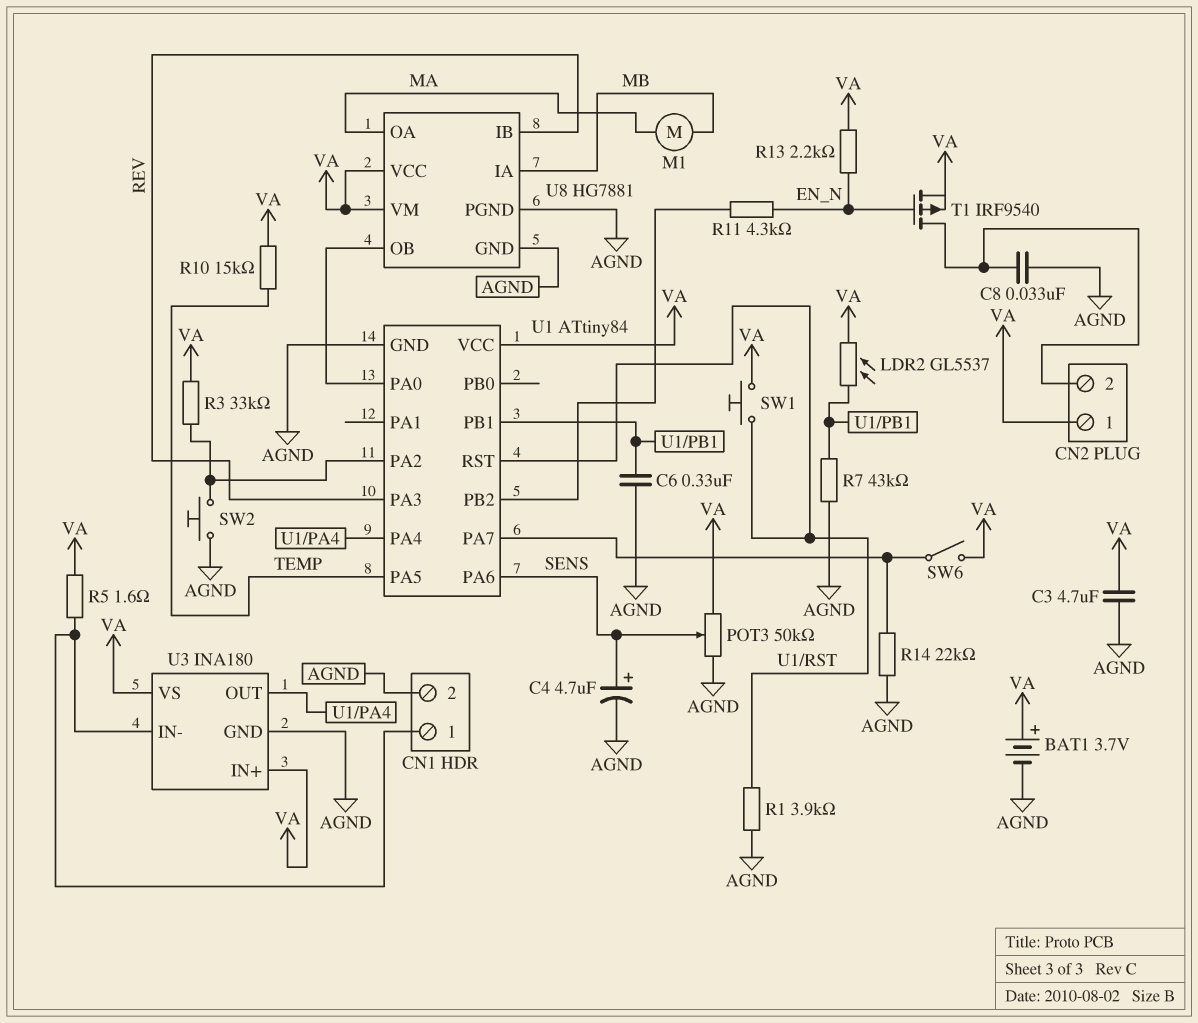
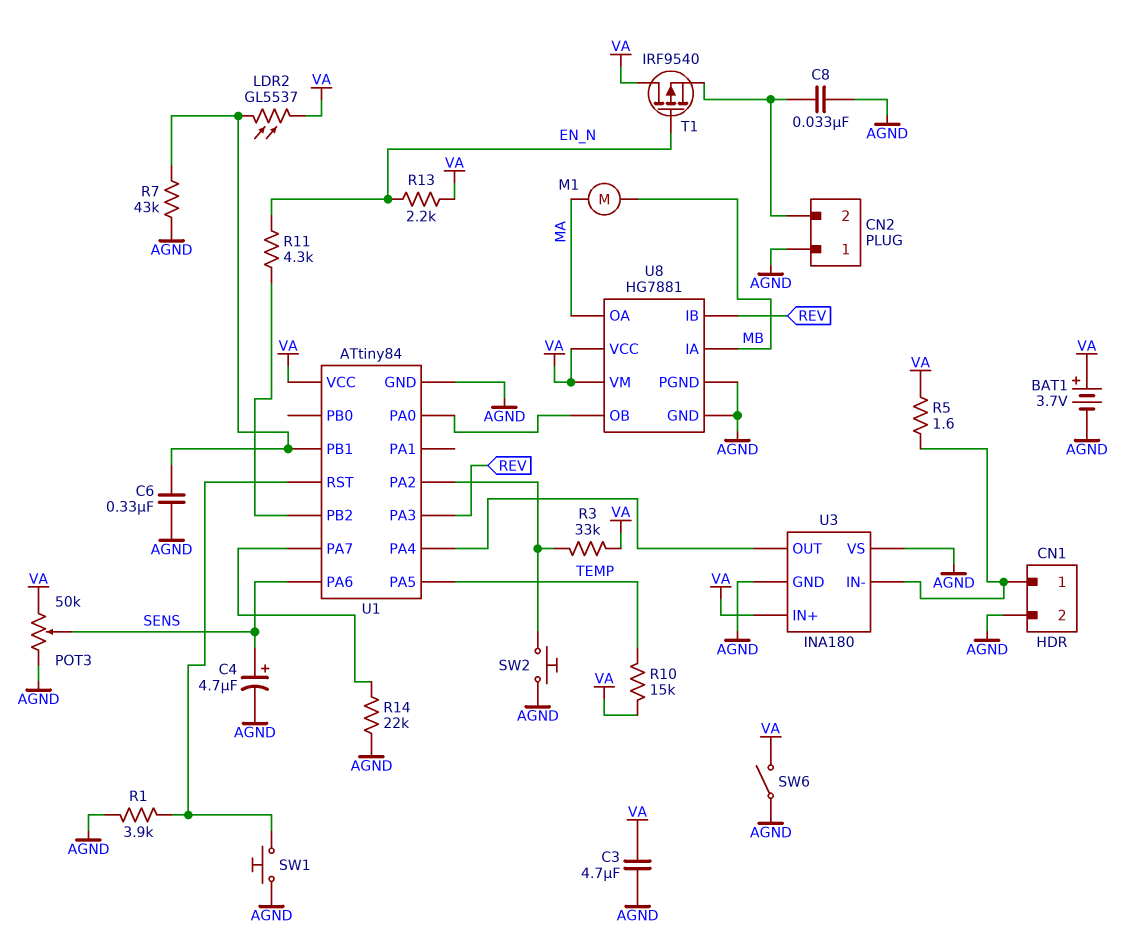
CN2 pin 1: VA -> AGND
SW1: button (U1/RST, VA) -> button (AGND, U1/RST)
SW6: switch (U1/PA7, VA) -> switch (AGND, VA)
T1: PMOS IRF9540 (G EN_N, D CN2/2, S VA) -> PMOS IRF9540 (G EN_N, D VA, S CN2/2)
U3 pin VS: VA -> AGND

